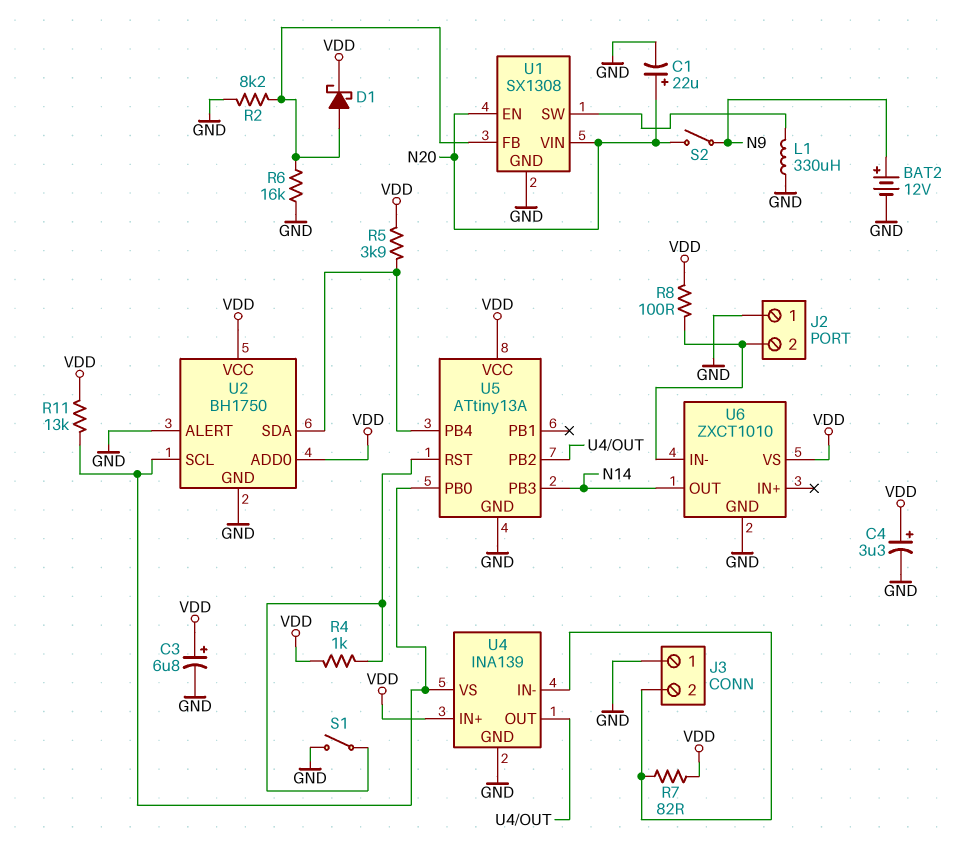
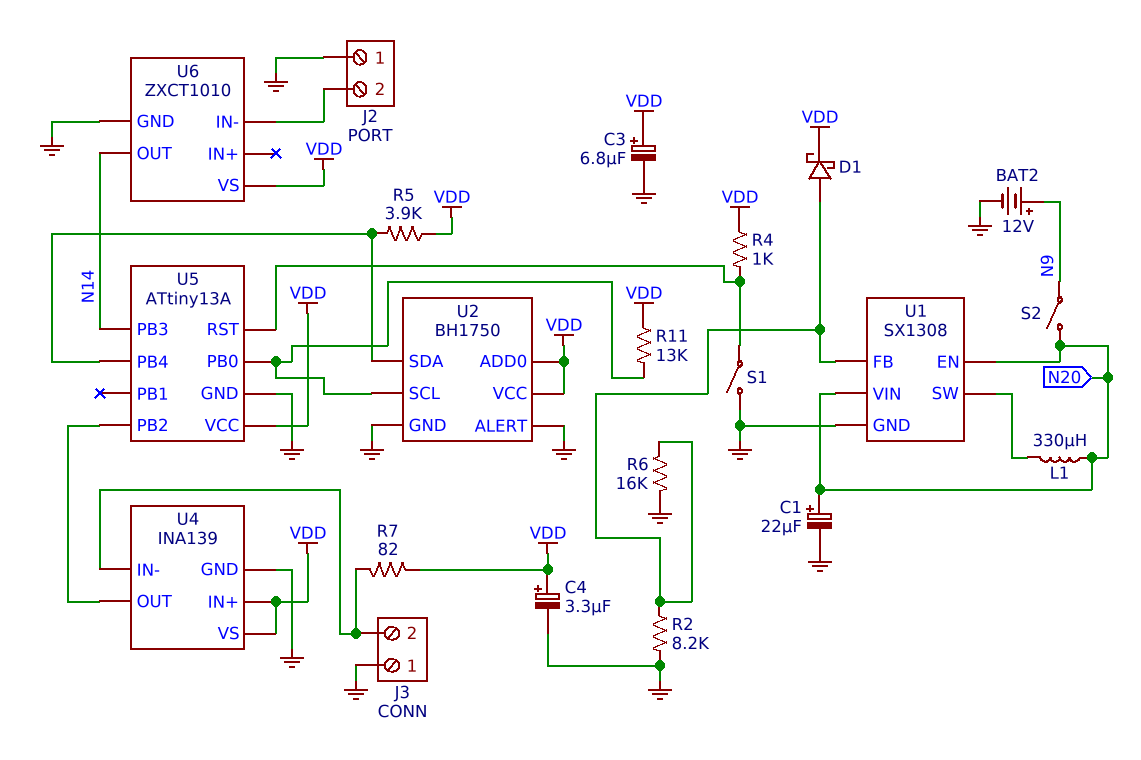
L1: 330uH (GND, U1/SW) -> 330uH (N20, U1/SW)
R8: 100 (J2/2, VDD) -> none
U4 pin VS: U2/SCL -> VDD

